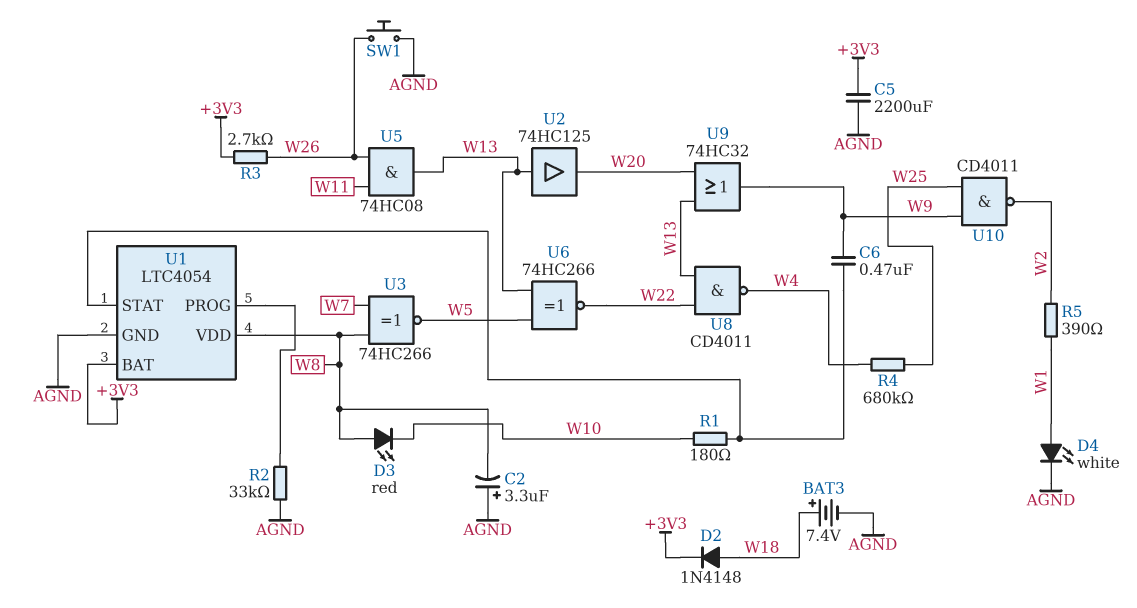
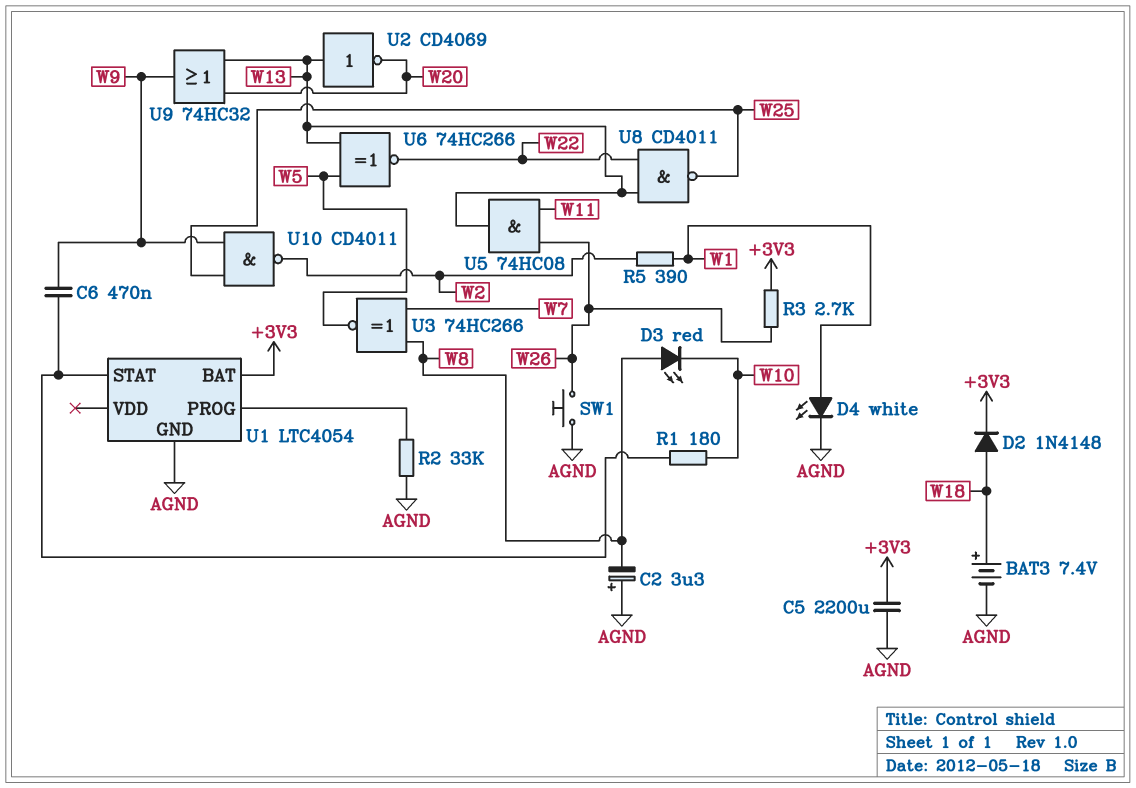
R4: 680k (W4, W25) -> none
U1 pin VDD: W8 -> none
U2: buffer 74HC125 (in W13, out W20) -> NOT CD4069 (in W13, out W20)
U8: NAND CD4011 (in W13, in W22, out W4) -> NAND CD4011 (in W13, in W22, out W25)

